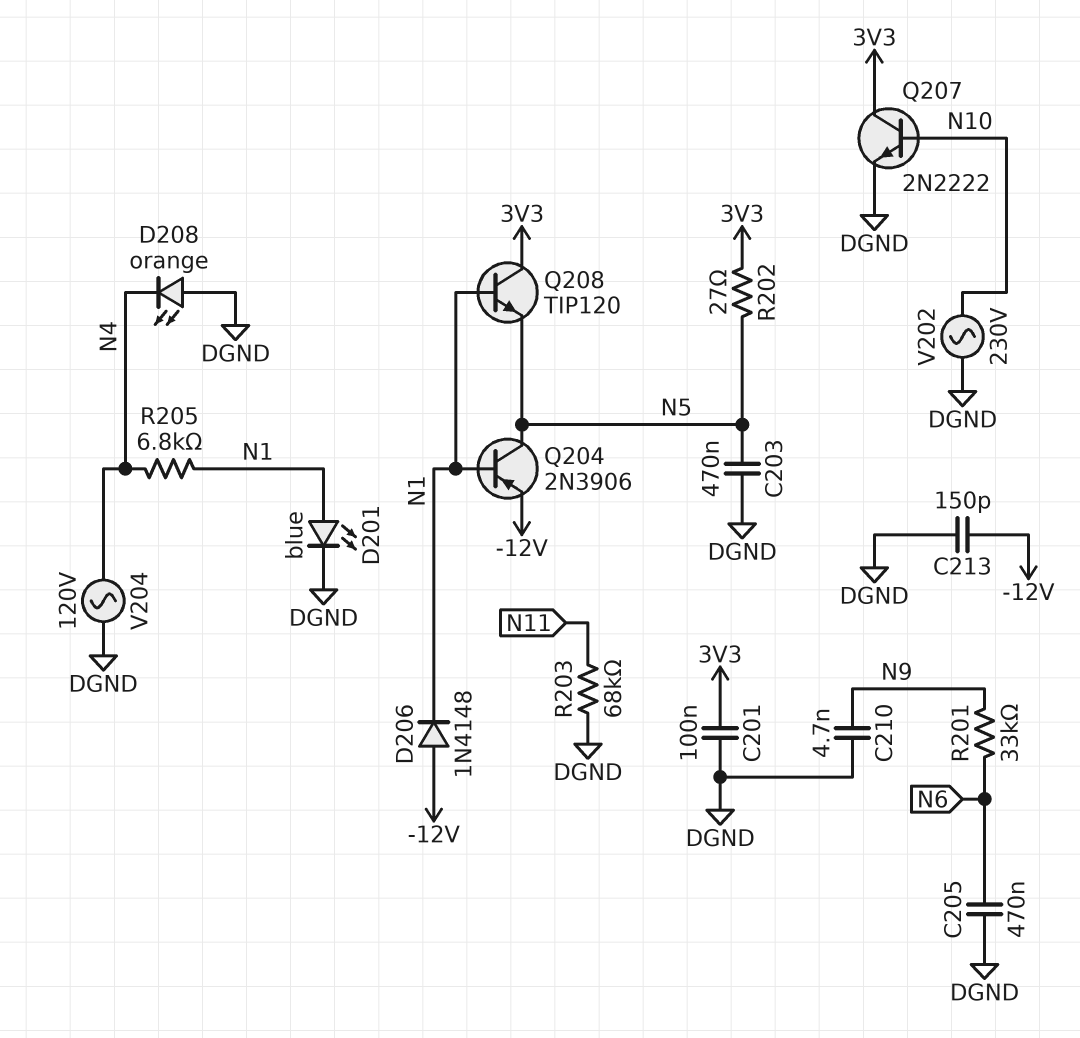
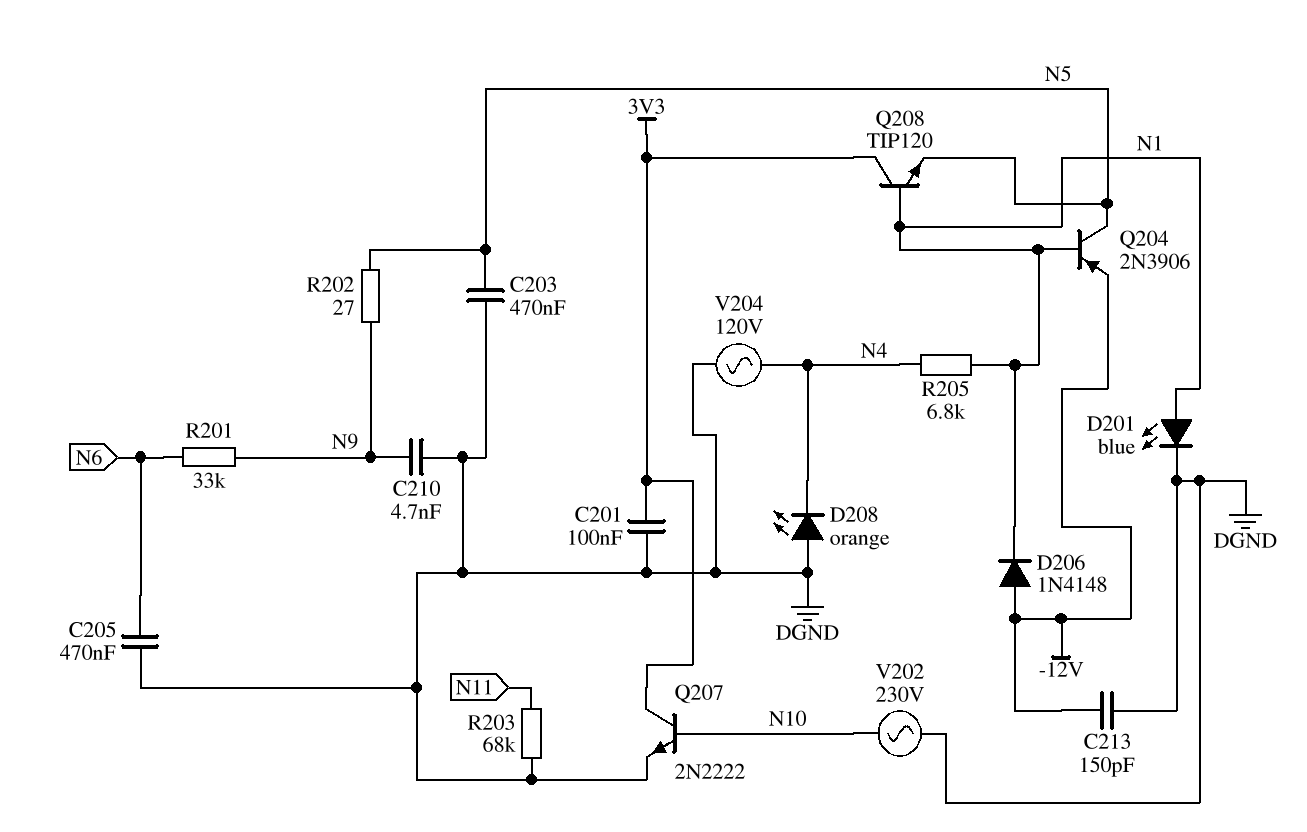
R202: 27 (3V3, N5) -> 27 (N5, N9)

